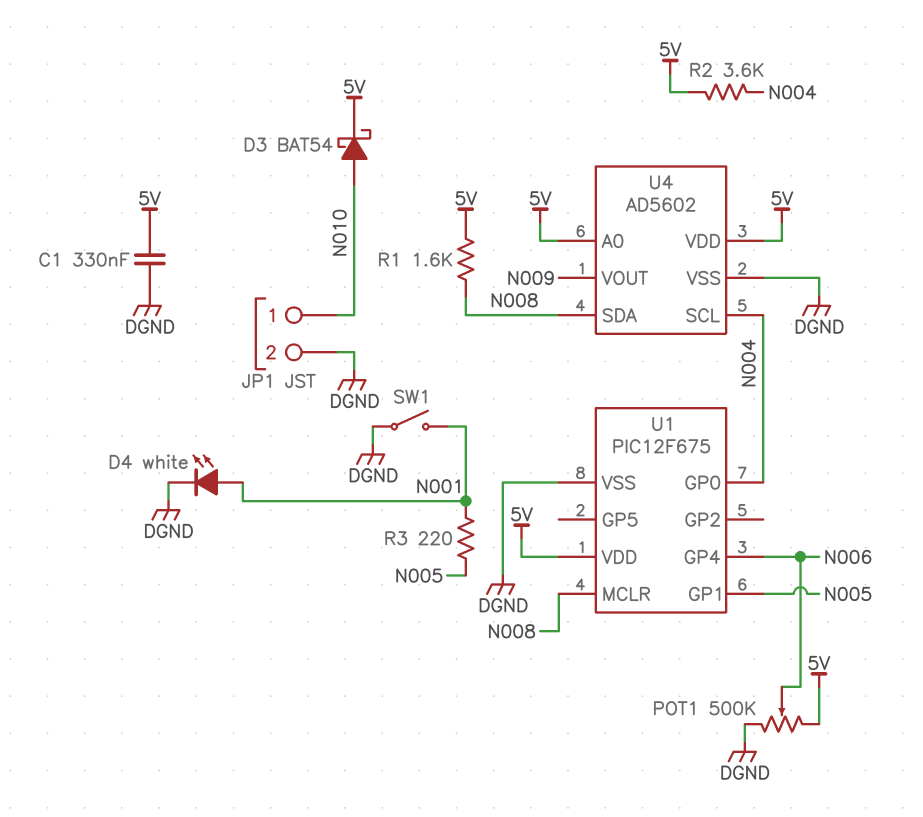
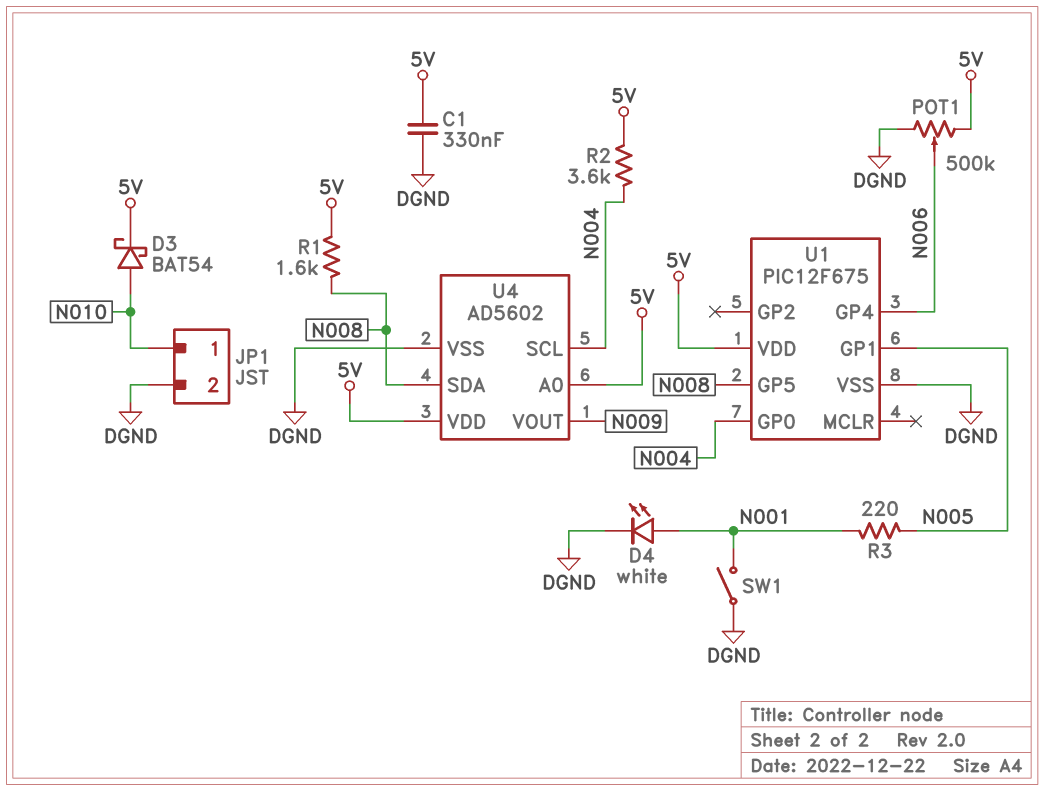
U1 pin GP5: none -> N008
U1 pin MCLR: N008 -> none

